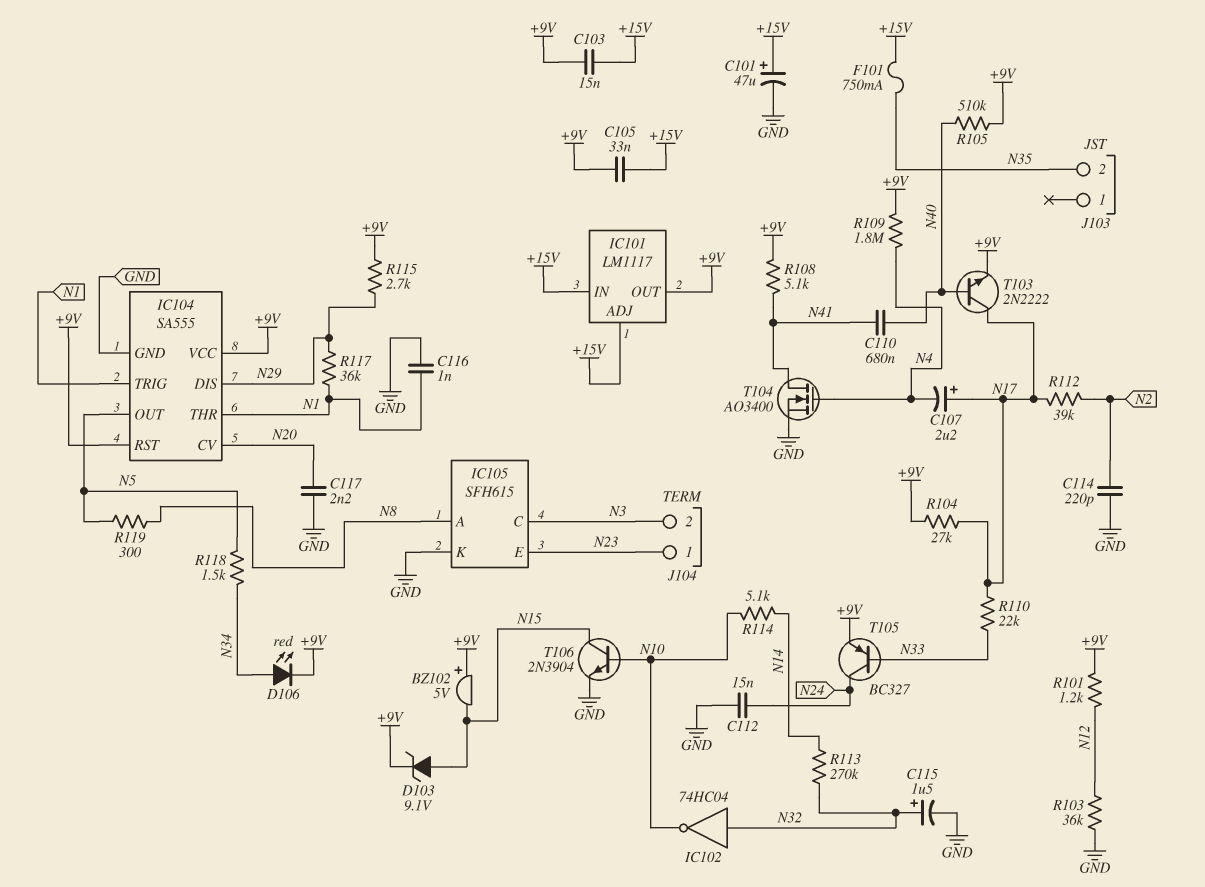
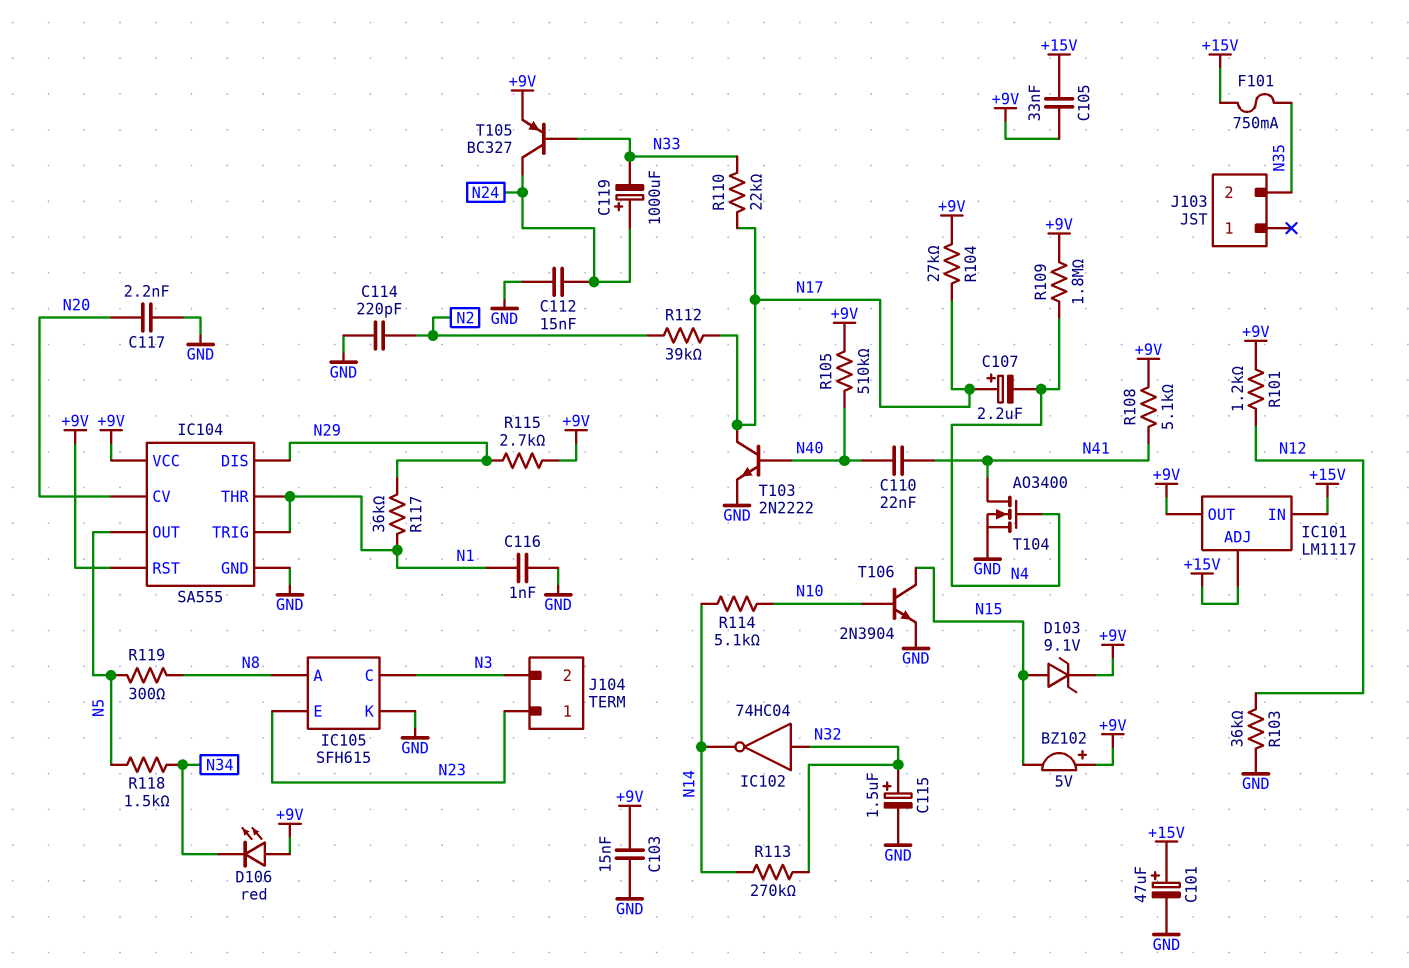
C103: 15nF (+9V, +15V) -> 15nF (+9V, GND)
C110: 680nF (N40, N41) -> 22nF (N40, N41)
C119: none -> 1000uF (plus N24, minus N33)
D106: LED red (A N34, K +9V) -> LED red (A +9V, K N34)
IC102: NOT 74HC04 (in N32, out N10) -> NOT 74HC04 (in N32, out N14)
T103: NPN 2N2222 (B N40, C N17, E +9V) -> NPN 2N2222 (B N40, C N17, E GND)

